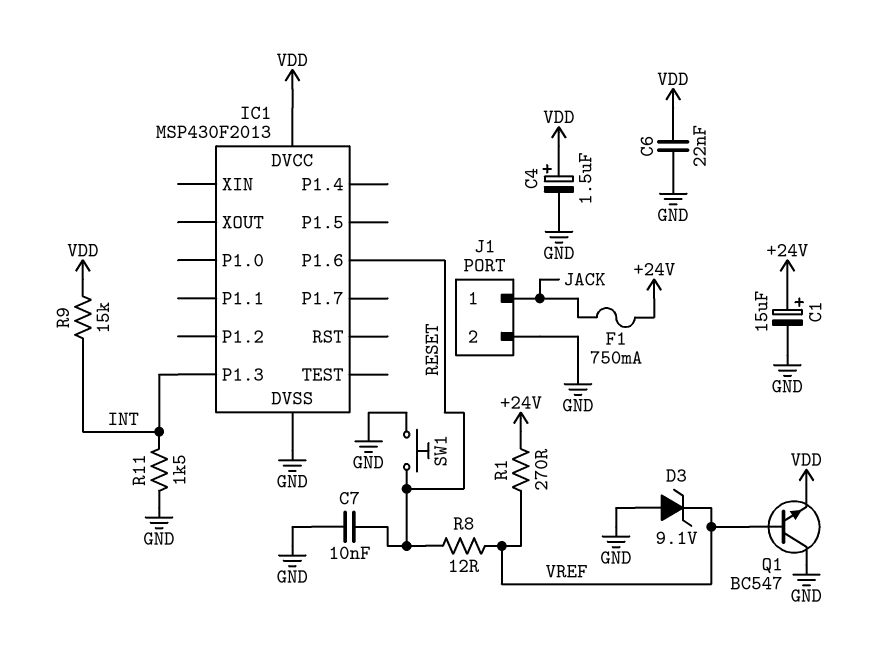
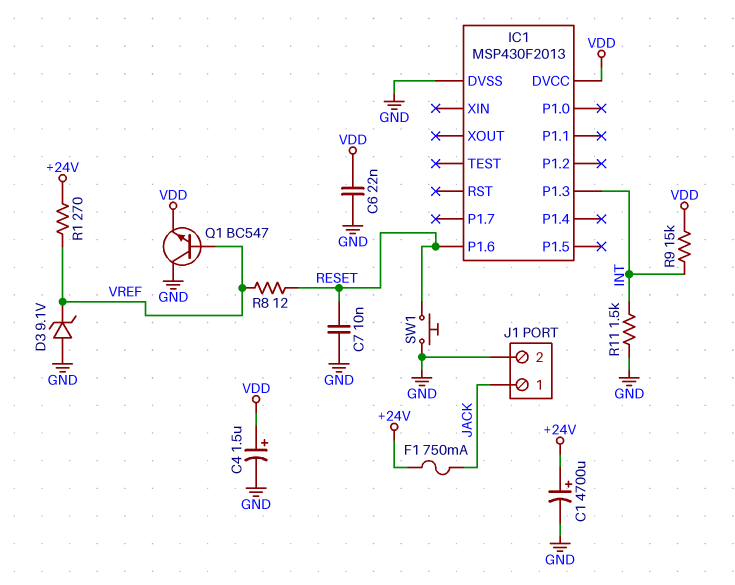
C1: 15uF (plus +24V, minus GND) -> 4700uF (plus +24V, minus GND)

